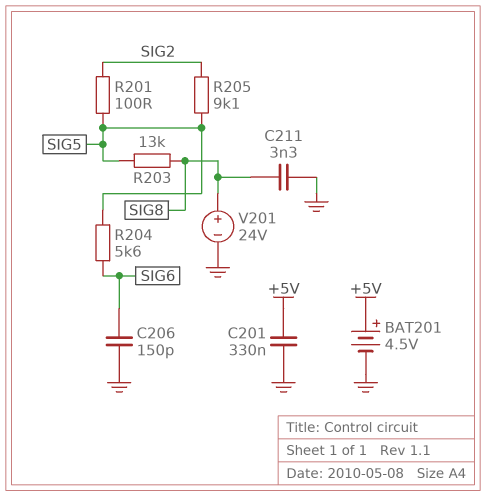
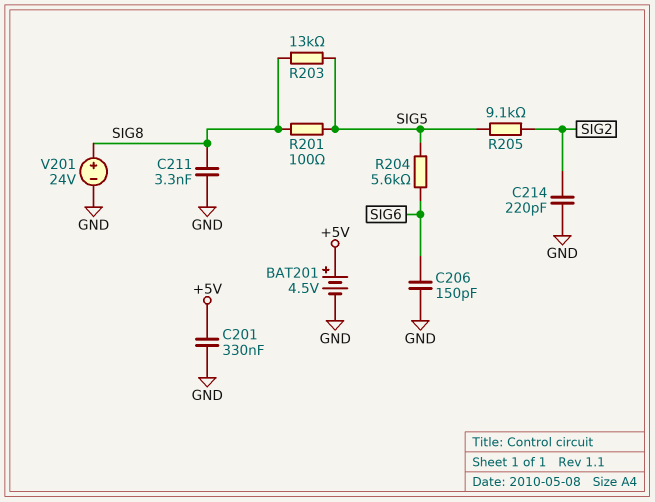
C214: none -> 220pF (GND, SIG2)
R201: 100 (SIG2, SIG5) -> 100 (SIG5, SIG8)

